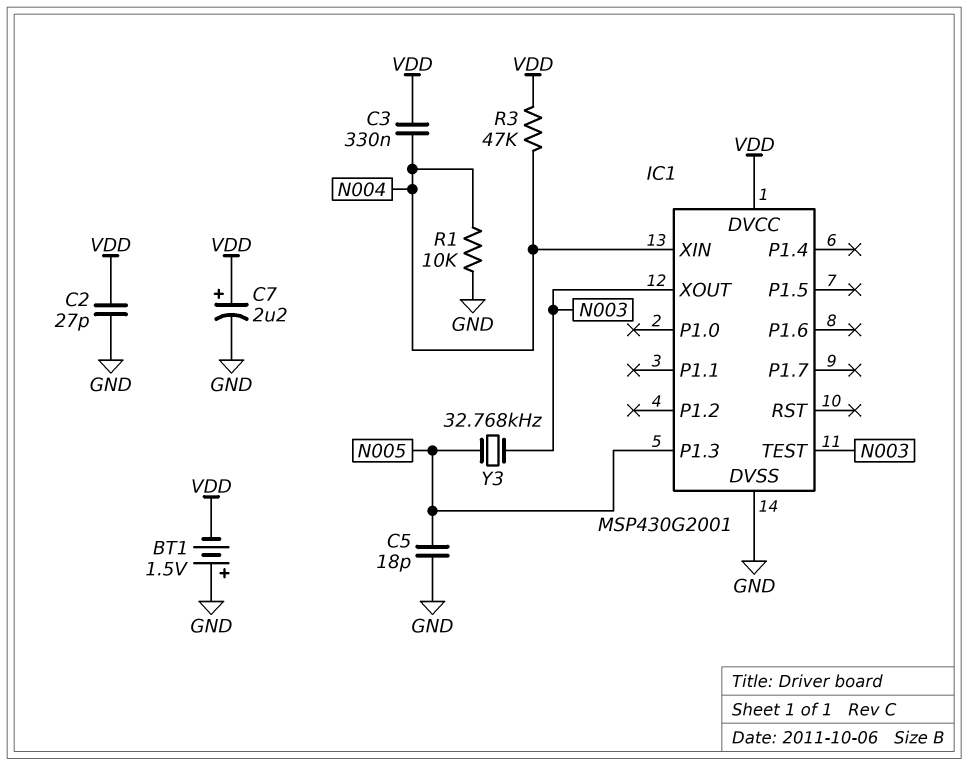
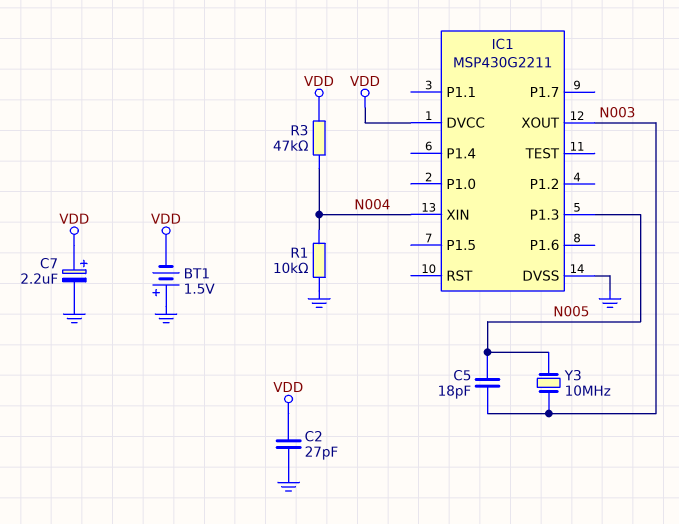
C3: 330nF (N004, VDD) -> none
C5: 18pF (GND, N005) -> 18pF (N003, N005)
IC1: MSP430G2001 -> MSP430G2211
IC1 pin TEST: N003 -> none
Y3: 32.768kHz (N003, N005) -> 10MHz (N003, N005)

